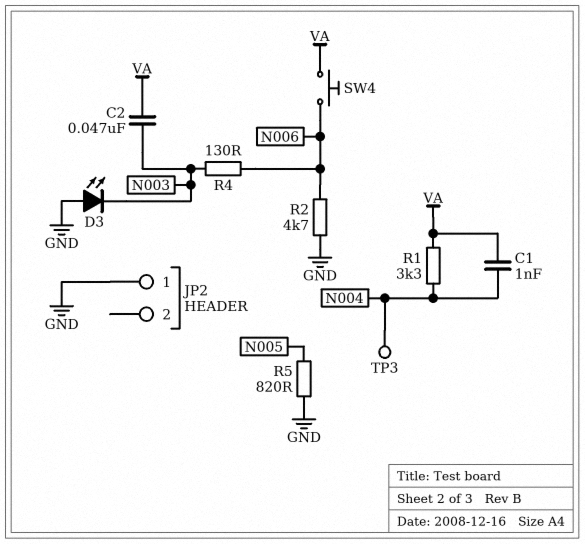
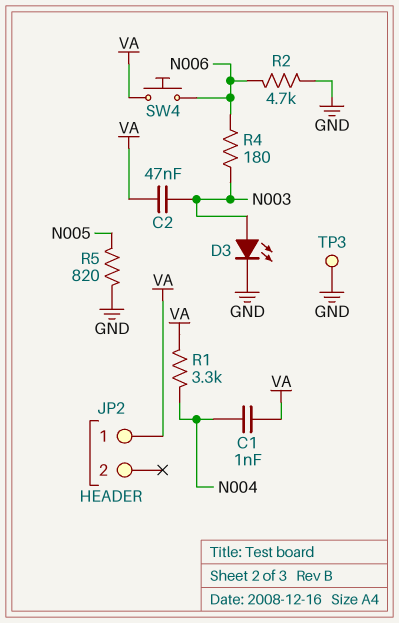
D3: LED (A GND, K N003) -> LED (A N003, K GND)
JP2 pin 1: GND -> VA
R4: 130 (N003, N006) -> 180 (N003, N006)
TP3: test point (N004) -> test point (GND)

